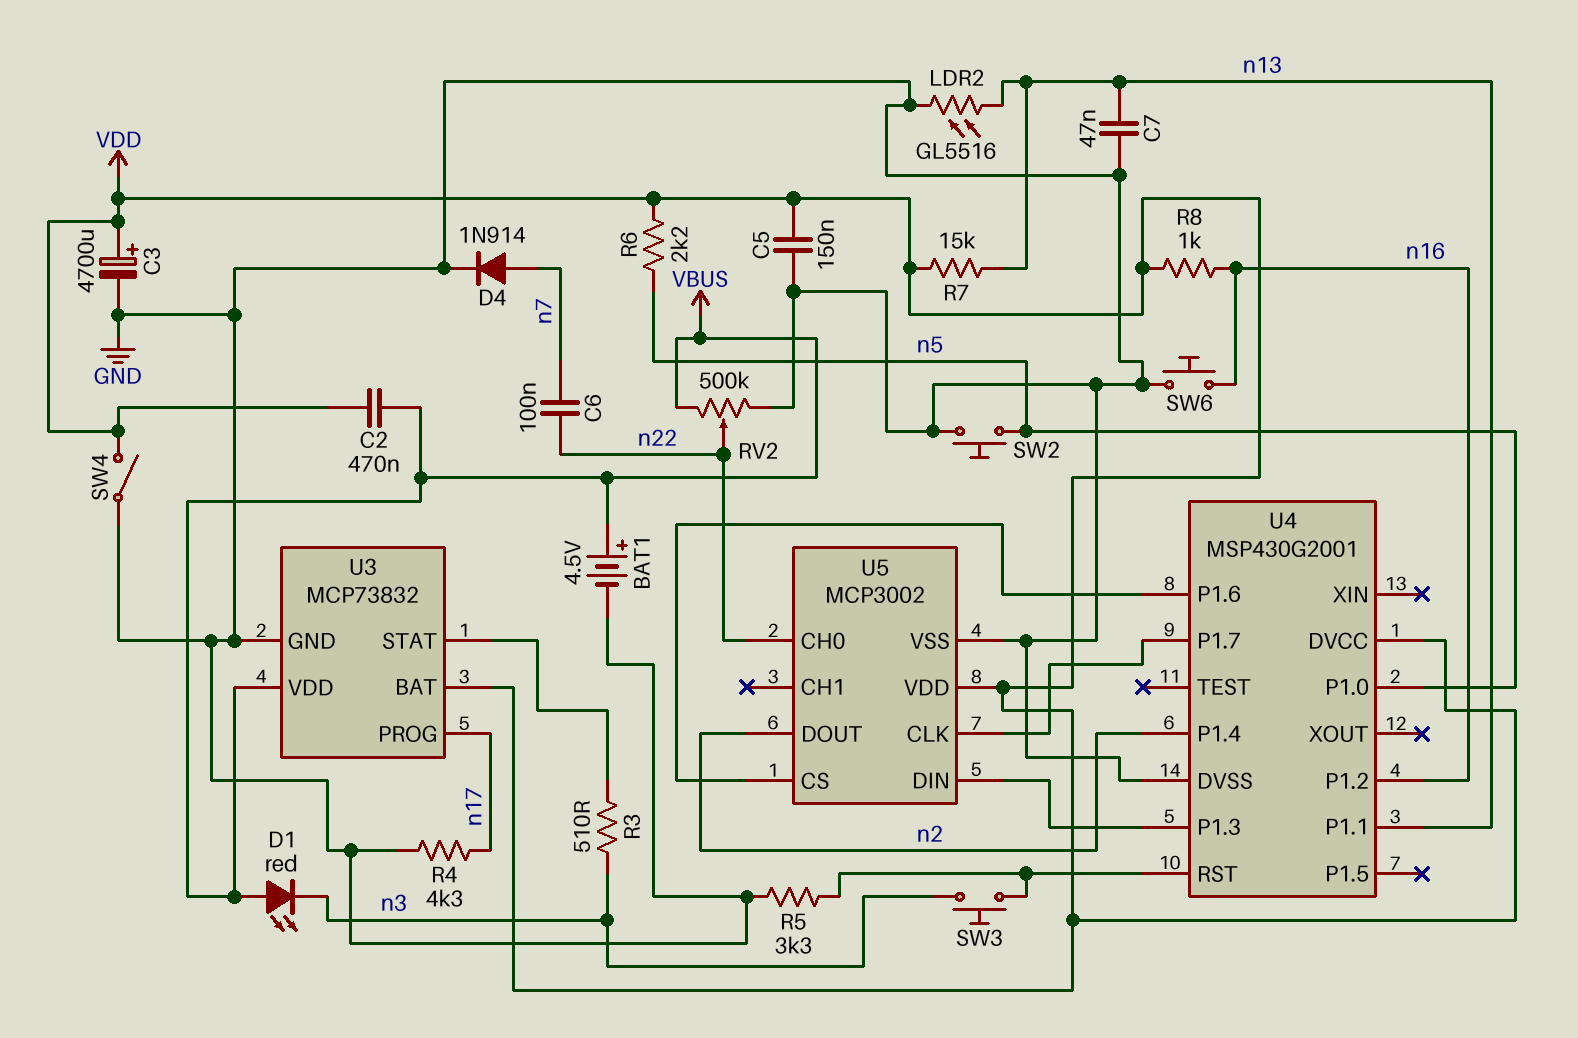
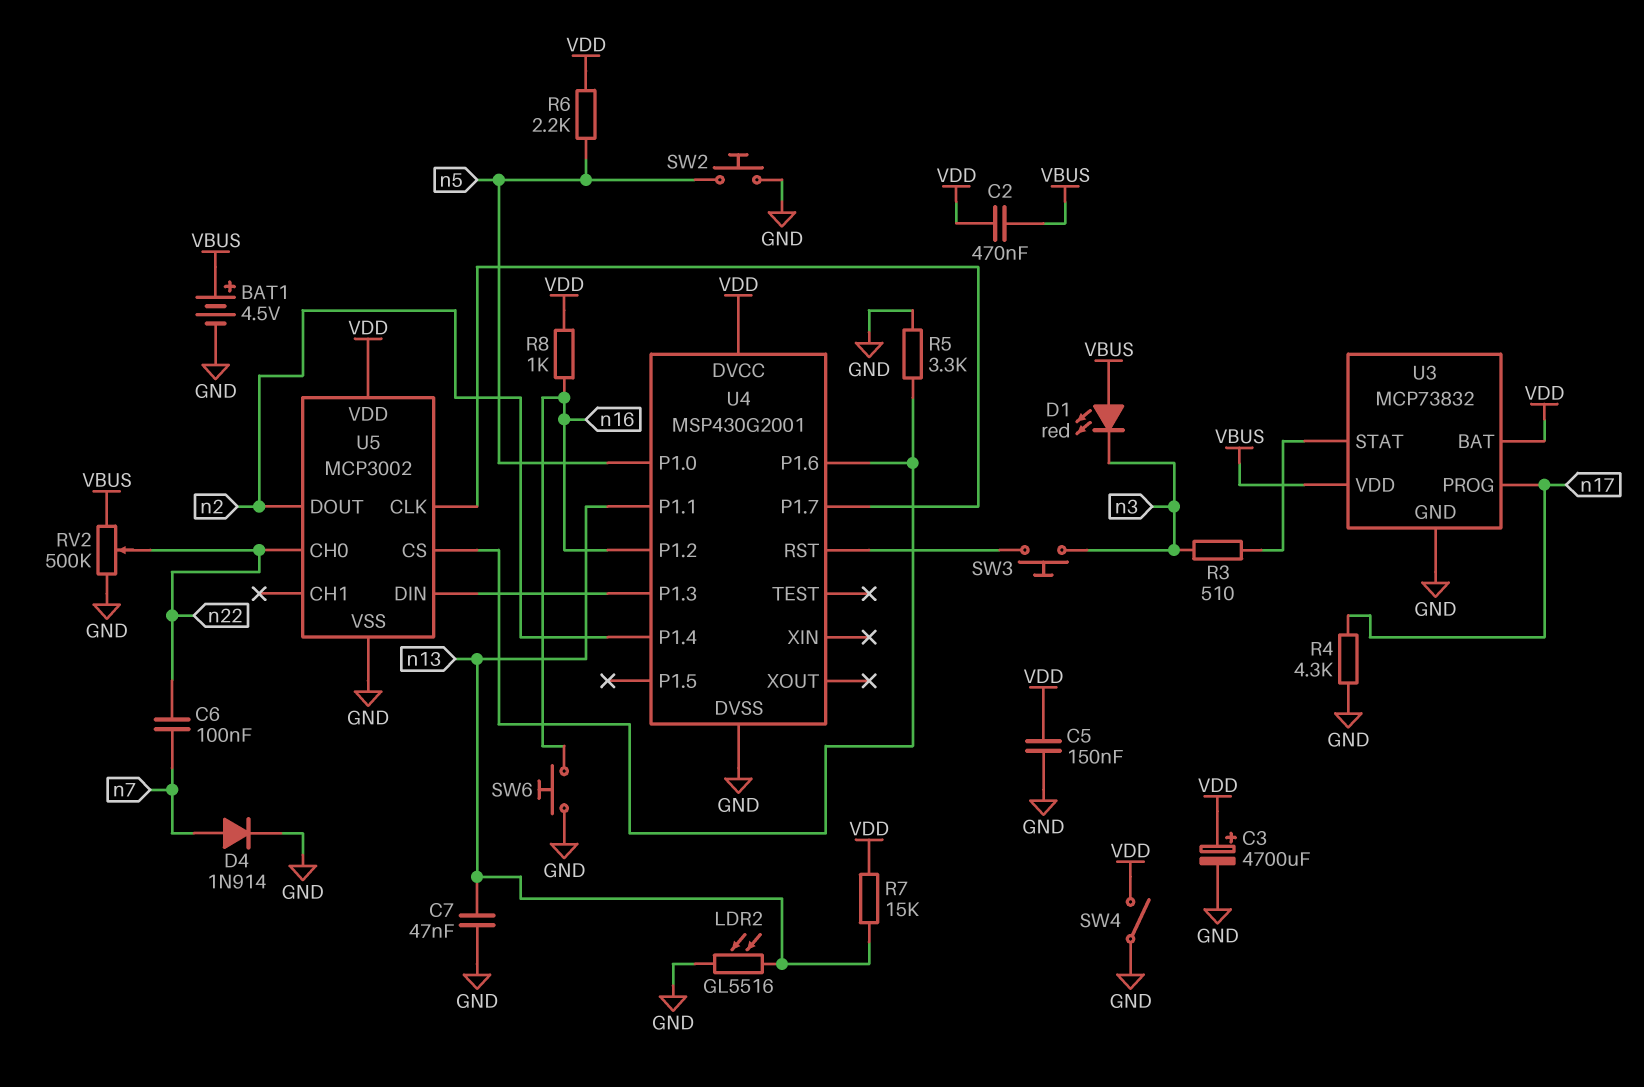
R5: 3.3k (GND, U4/RST) -> 3.3k (GND, U4/P1.6)

